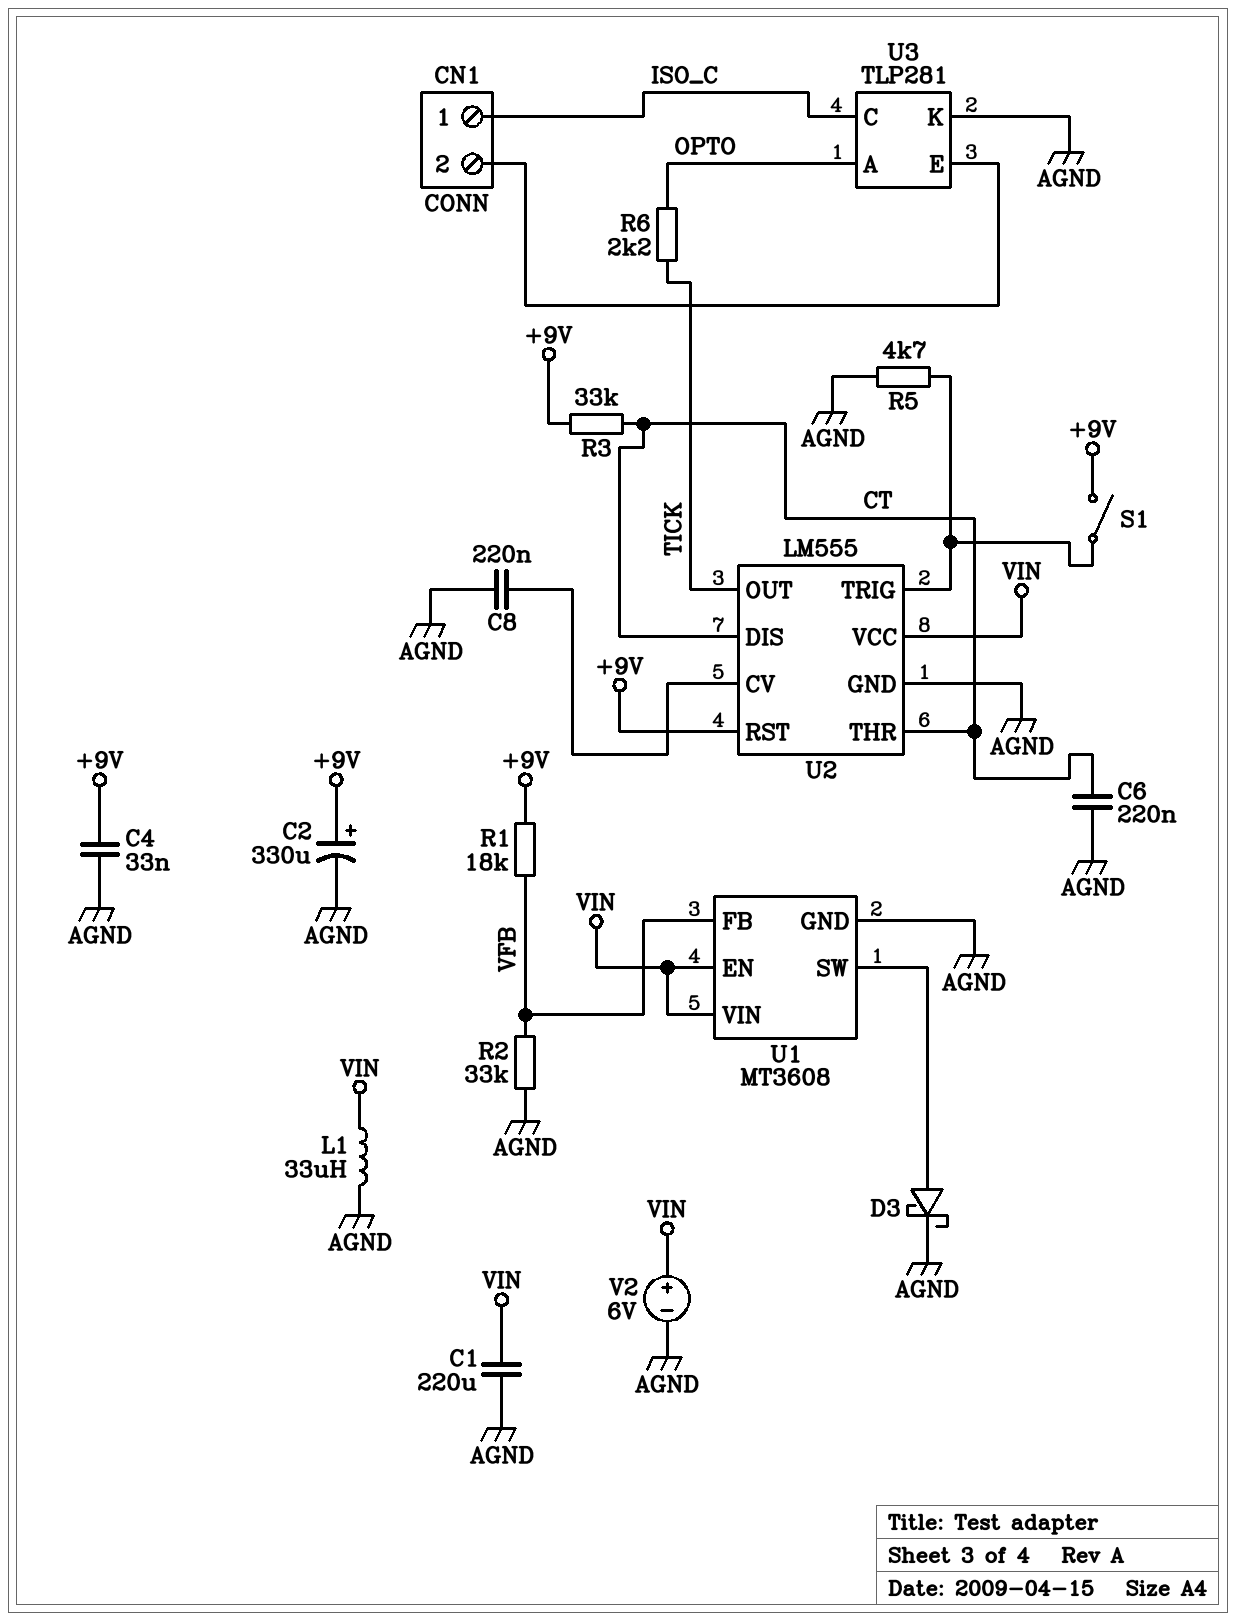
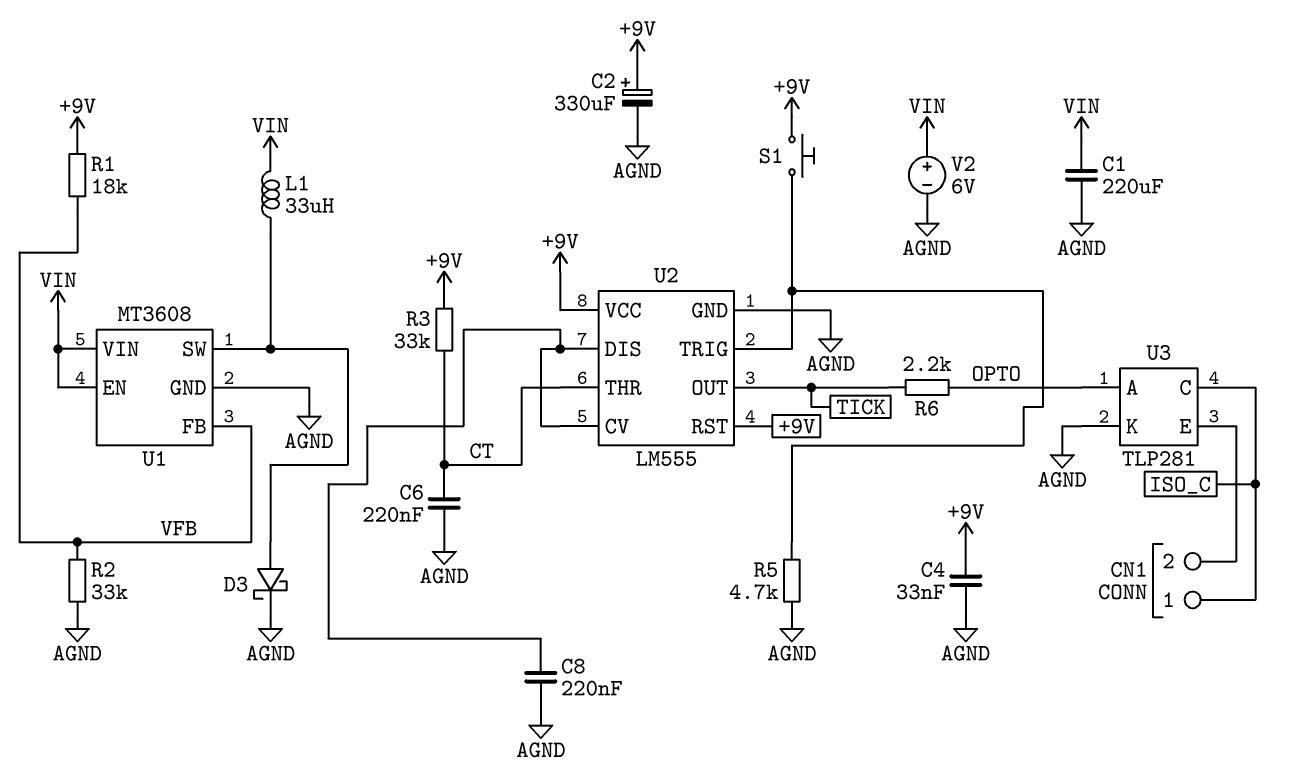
L1: 33uH (AGND, VIN) -> 33uH (U1/SW, VIN)
S1: switch (+9V, U2/TRIG) -> button (+9V, U2/TRIG)
U2 pin DIS: CT -> U2/CV
U2 pin VCC: VIN -> +9V

